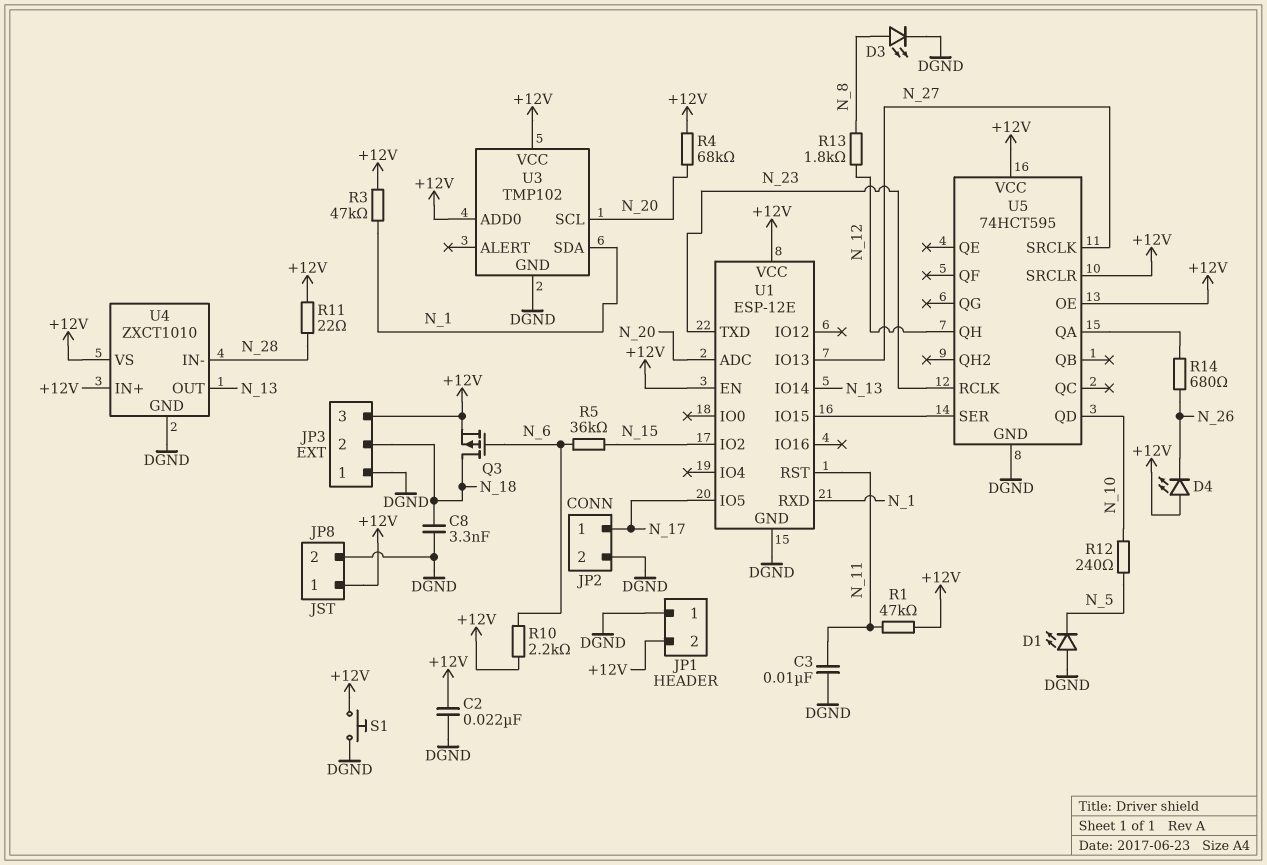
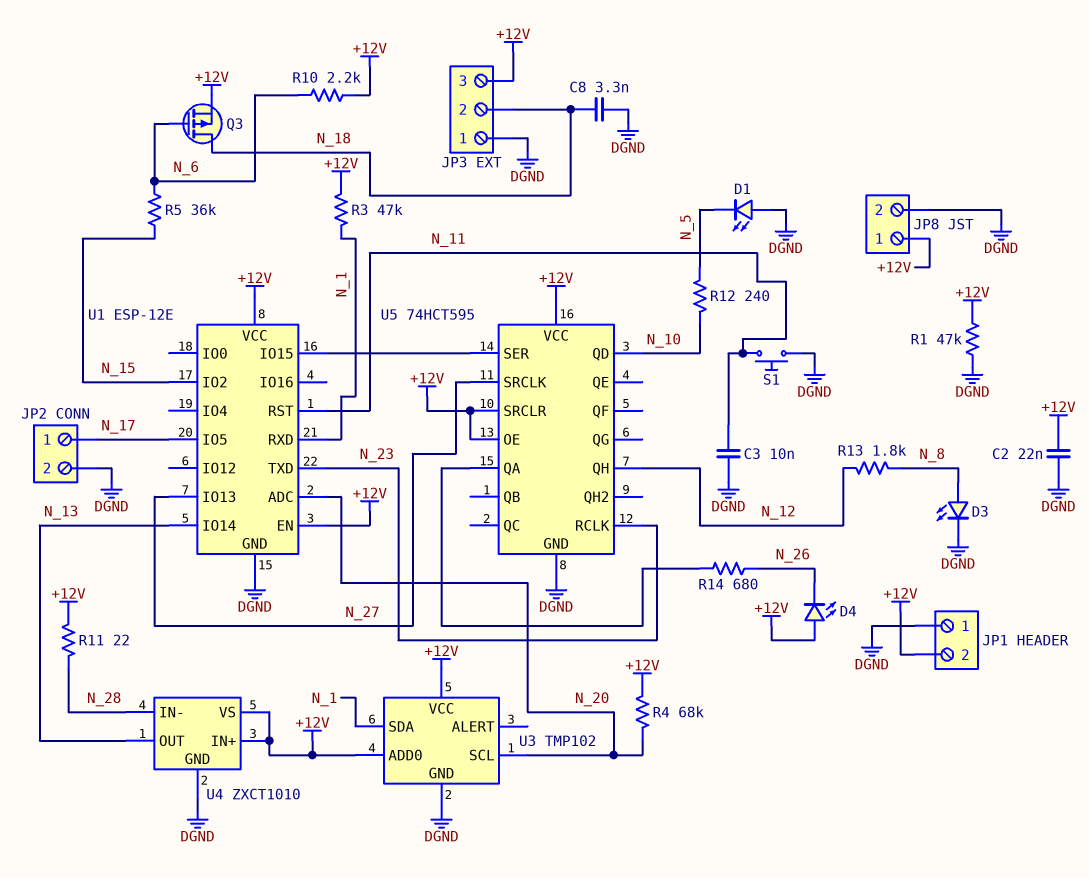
R1: 47k (+12V, N_11) -> 47k (+12V, DGND)
S1: button (+12V, DGND) -> button (DGND, N_11)

